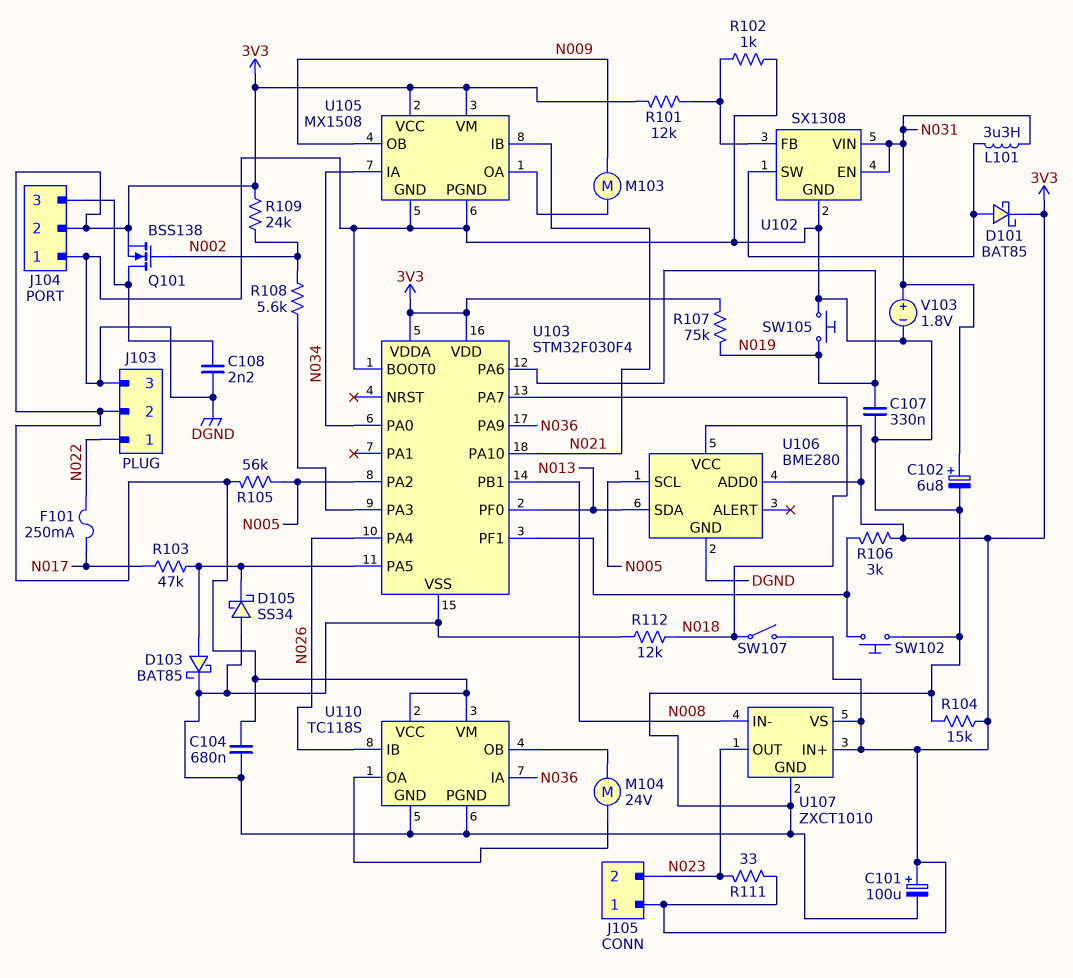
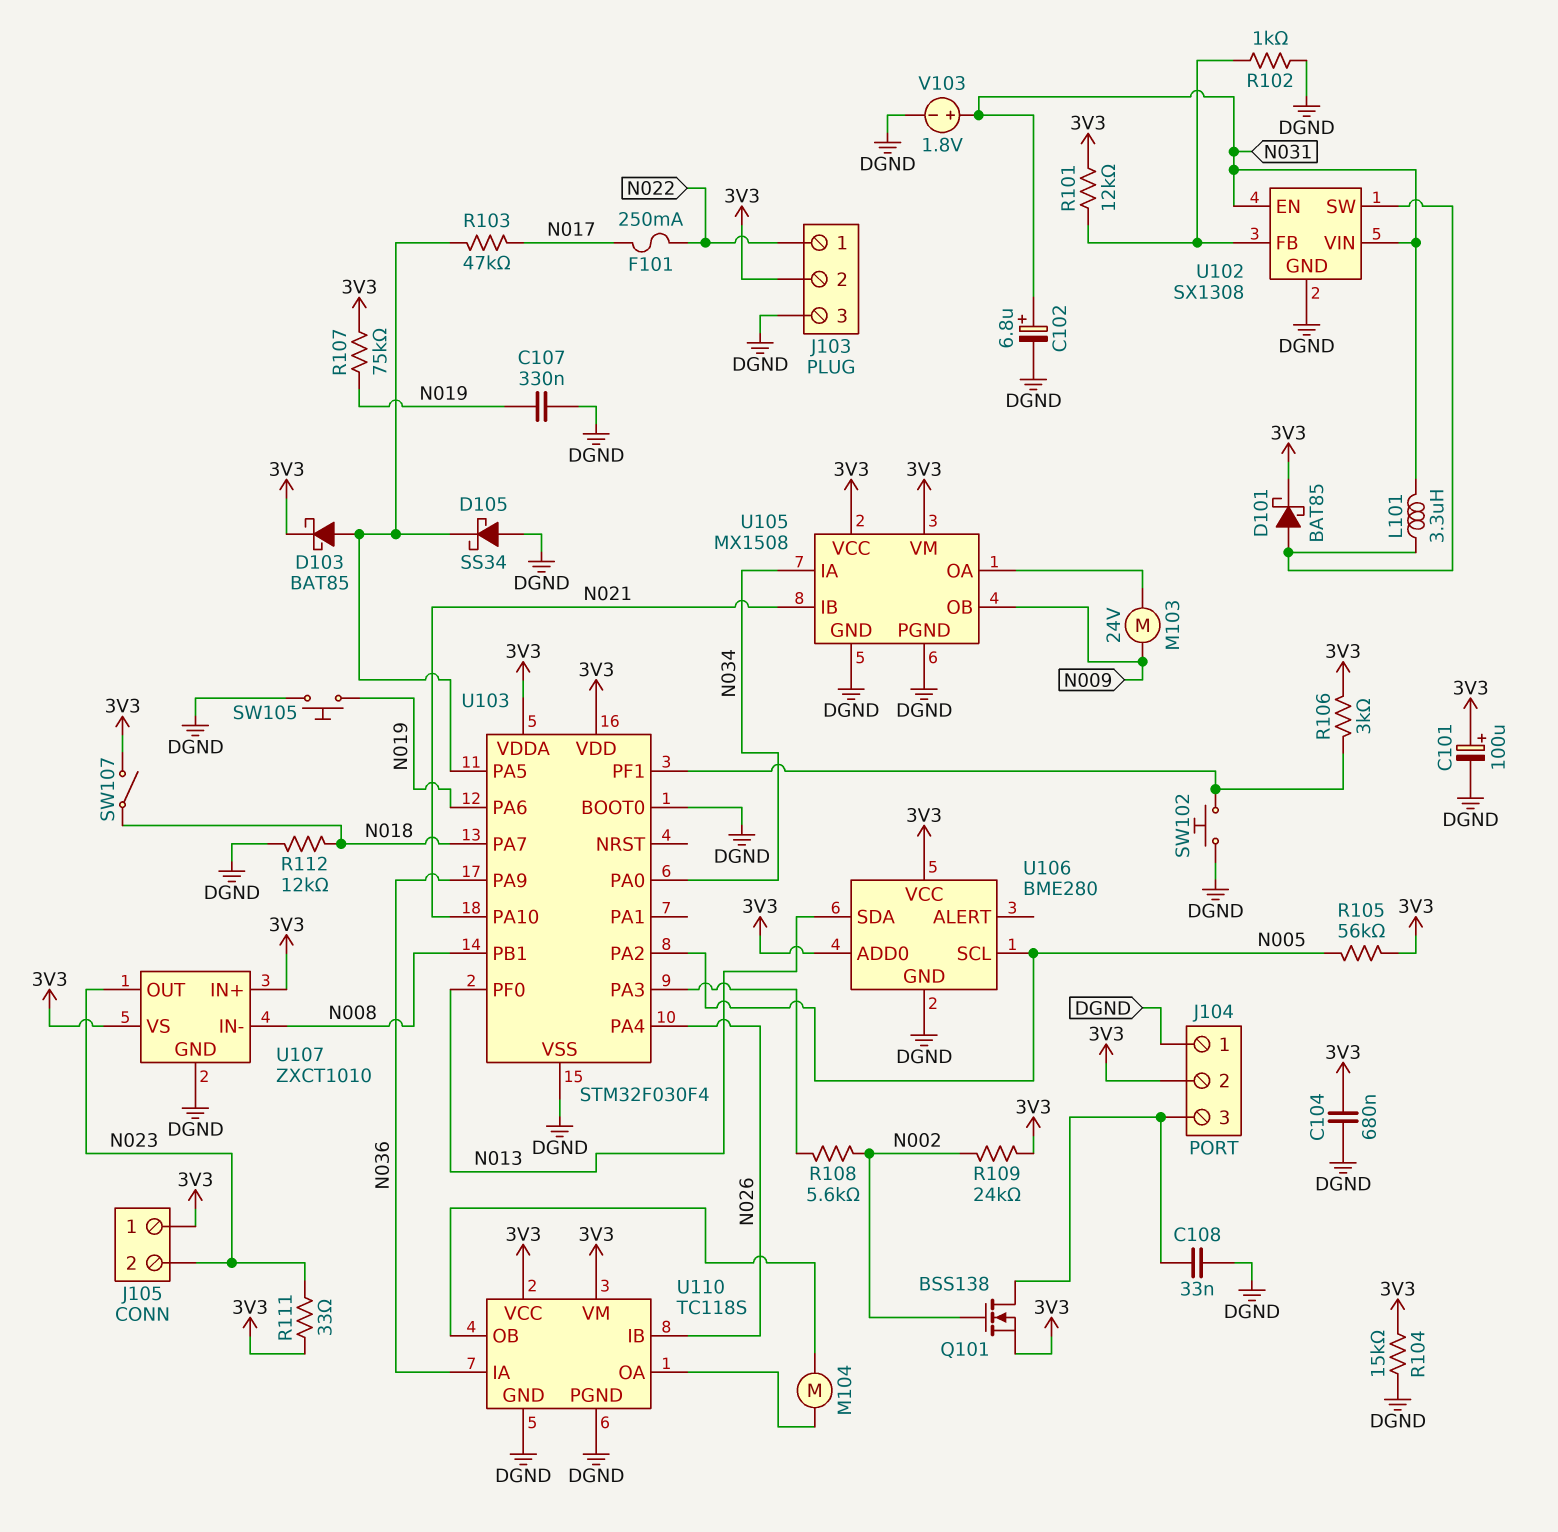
C108: 2.2nF (DGND, J104/3) -> 33nF (DGND, J104/3)
D103: schottky BAT85 (A U103/PA5, K DGND) -> schottky BAT85 (A U103/PA5, K 3V3)
M103: motor (N009, U105/OA) -> motor 24V (N009, U105/OA)
M104: motor 24V (U110/OA, U110/OB) -> motor (U110/OA, U110/OB)

